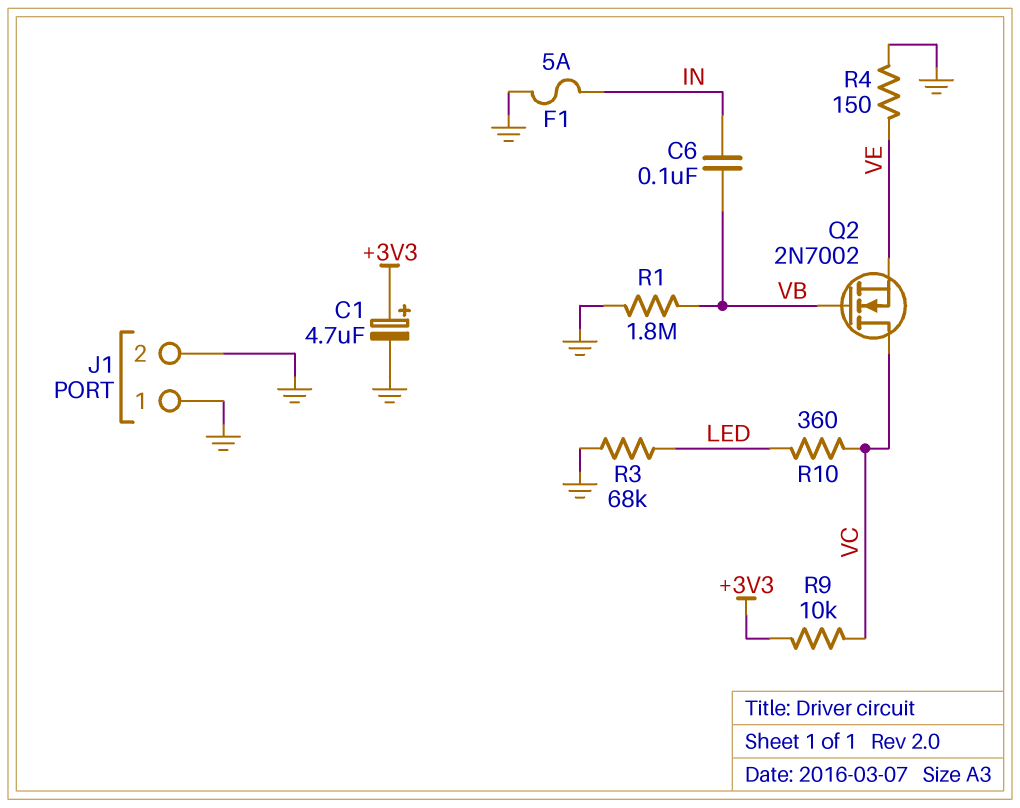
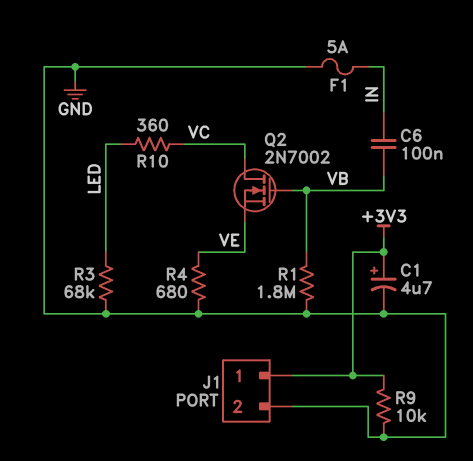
J1 pin 1: GND -> +3V3
R4: 150 (GND, VE) -> 680 (GND, VE)
R9: 10k (+3V3, VC) -> 10k (+3V3, GND)

